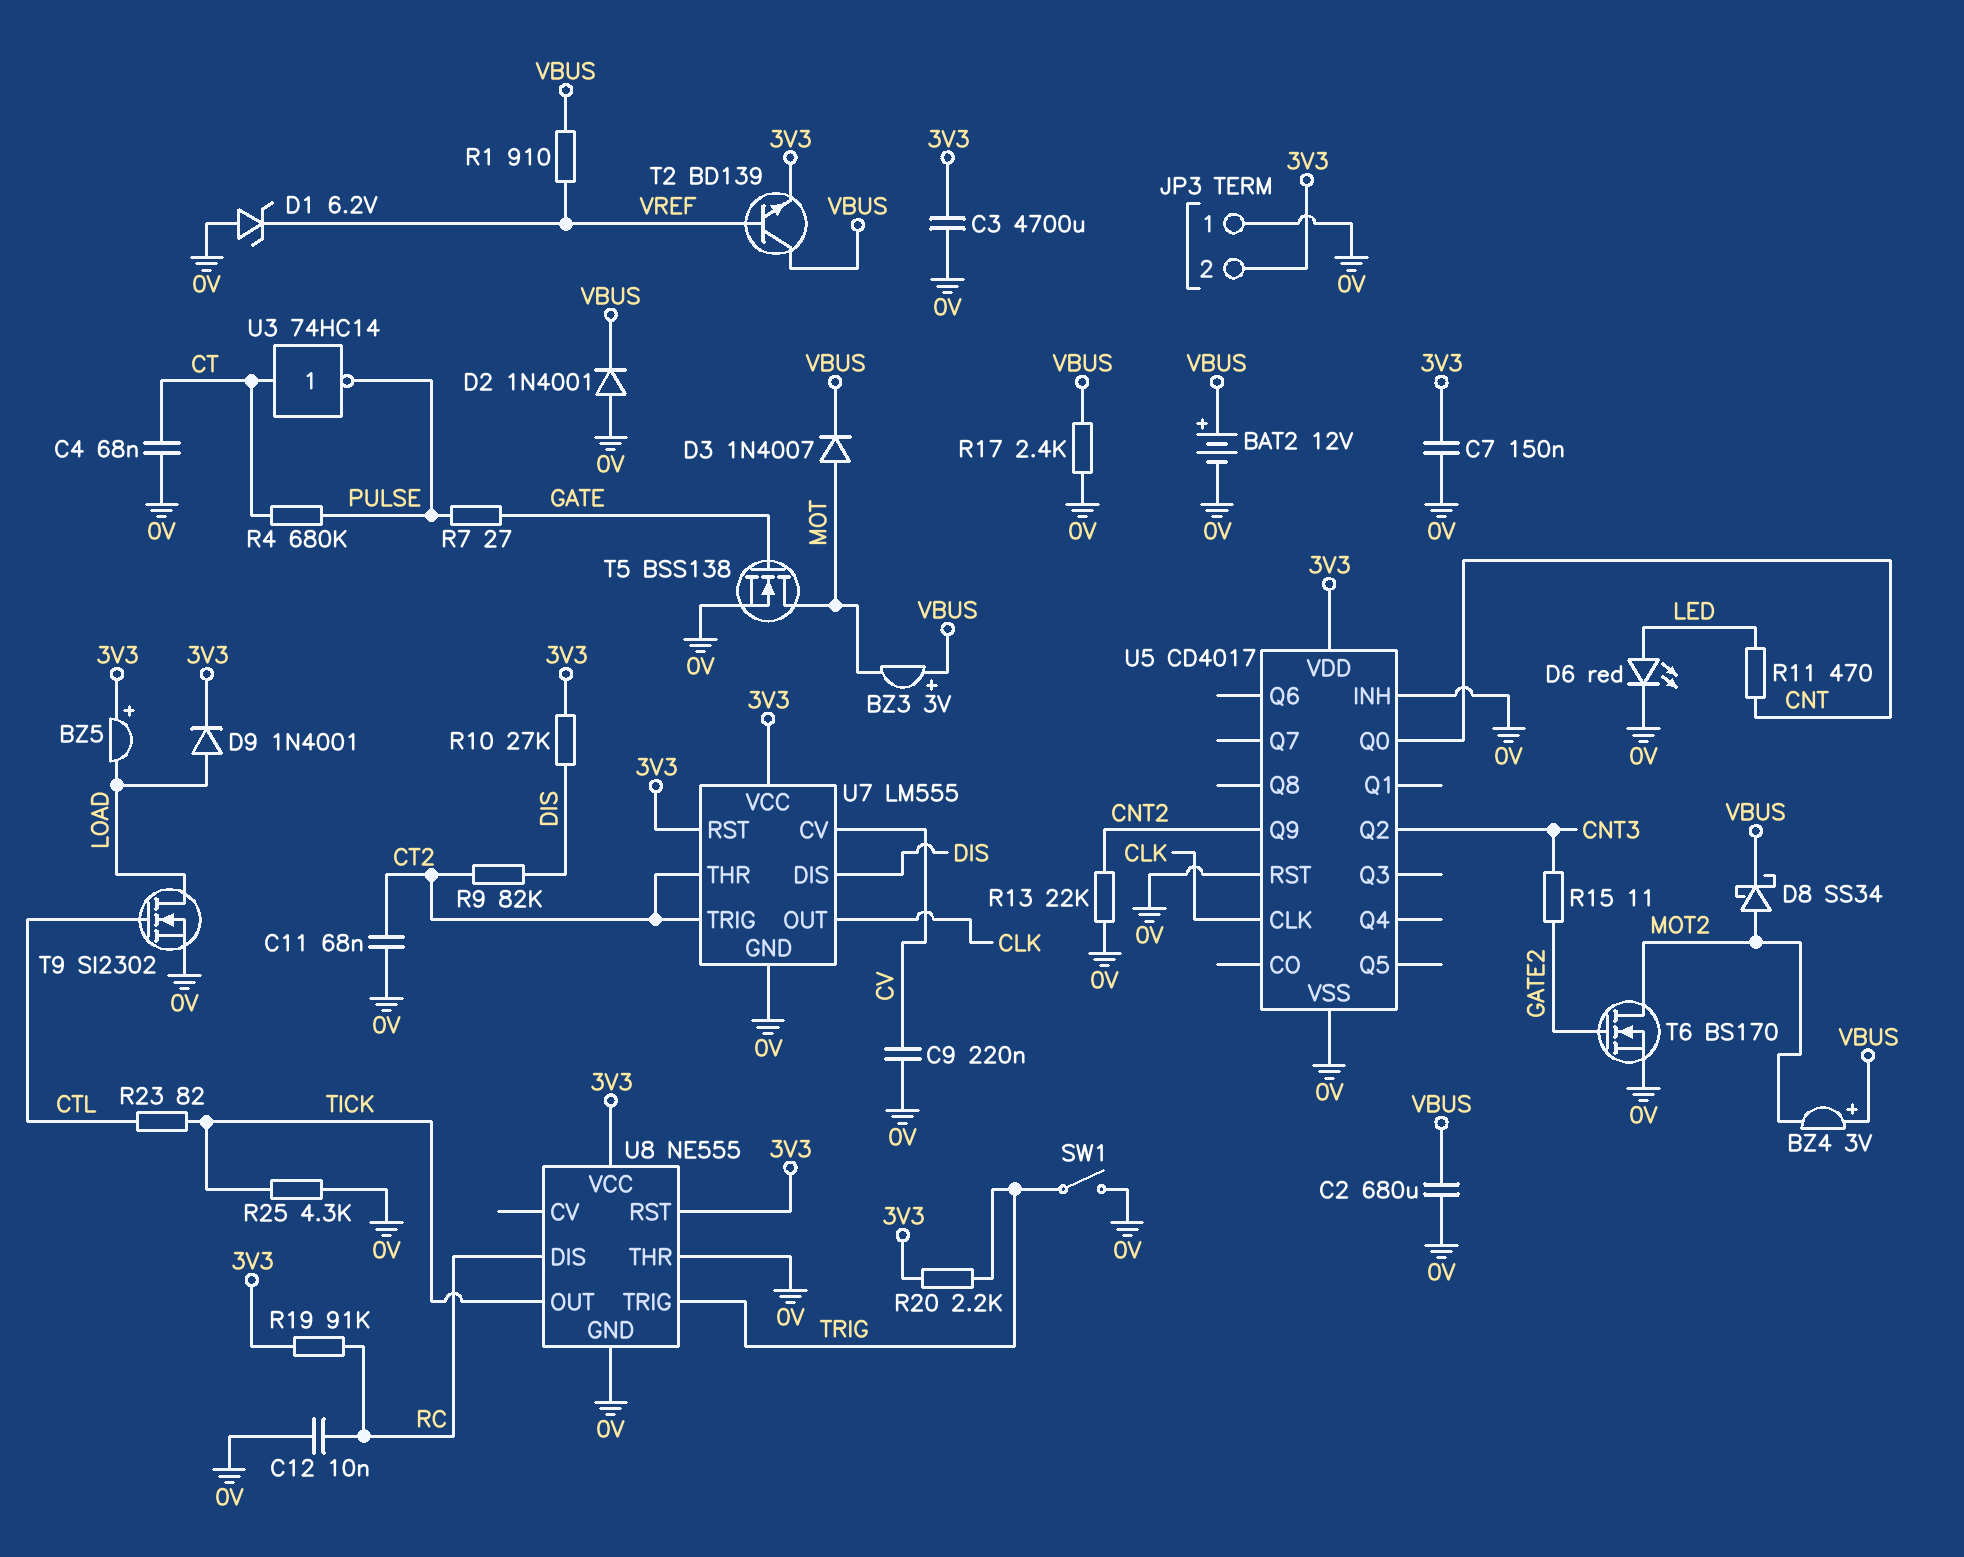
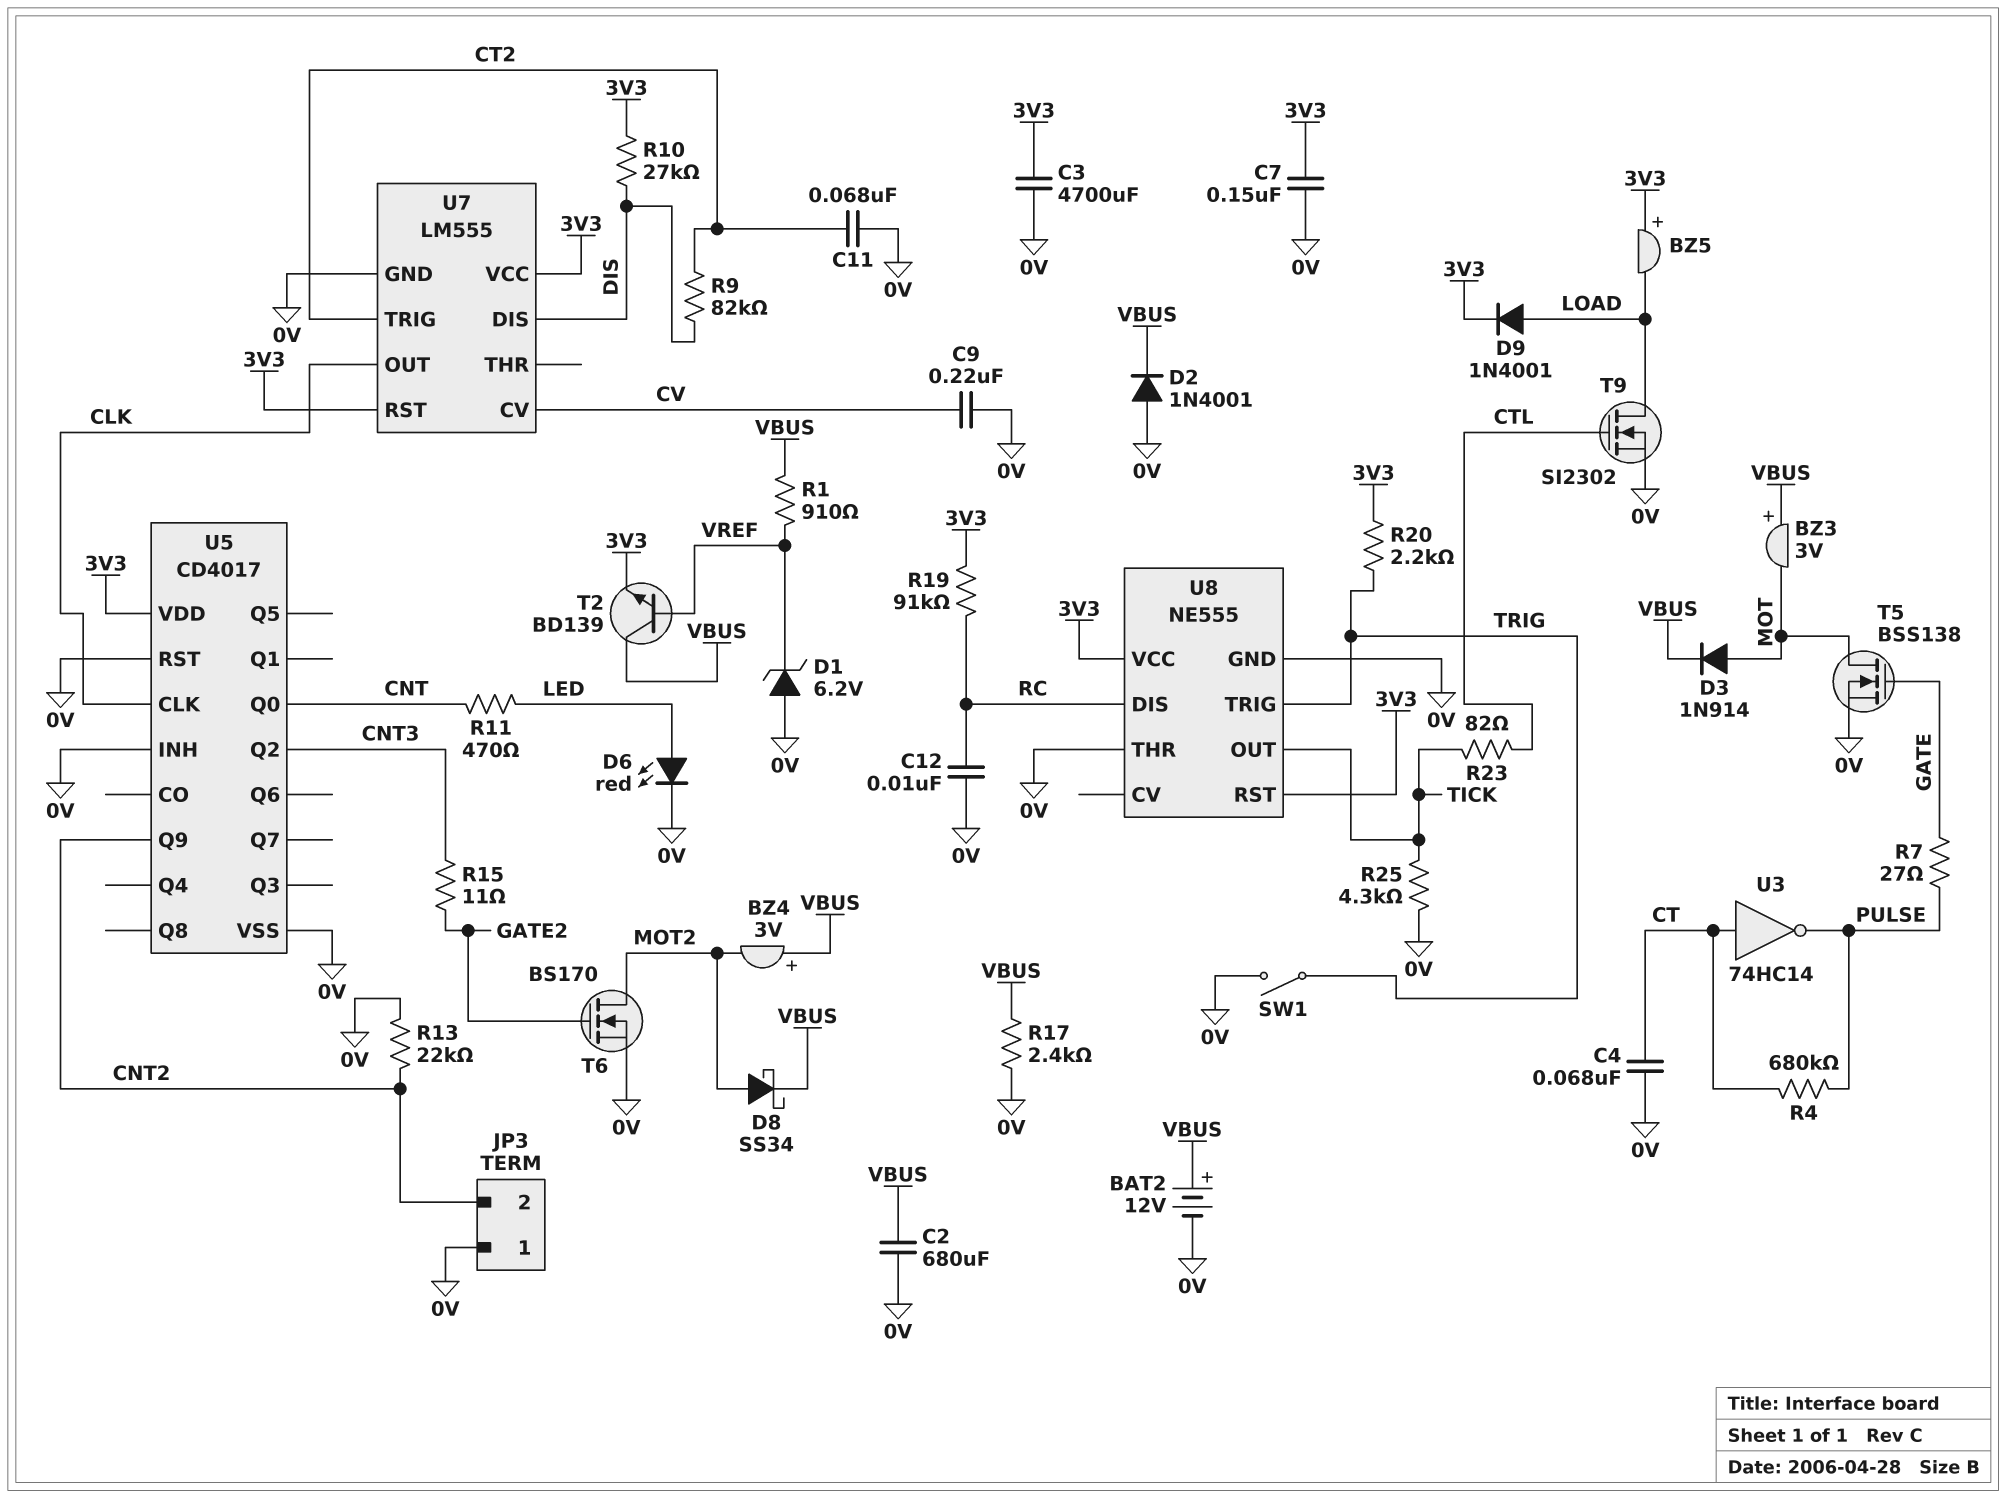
D3: diode 1N4007 (A MOT, K VBUS) -> diode 1N914 (A MOT, K VBUS)
JP3 pin 2: 3V3 -> CNT2
U7 pin THR: CT2 -> none

